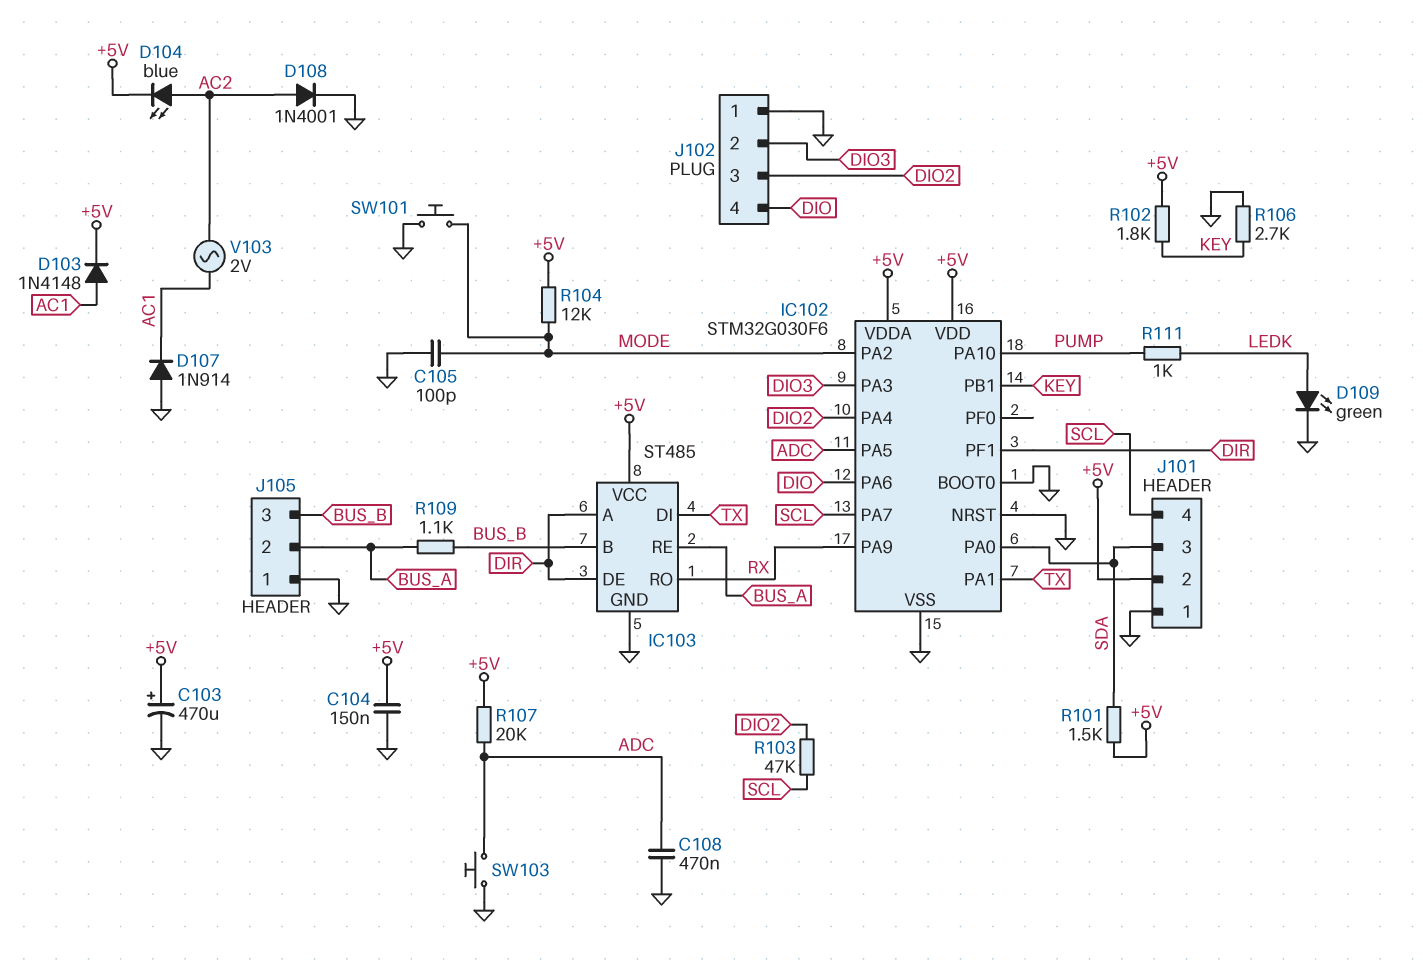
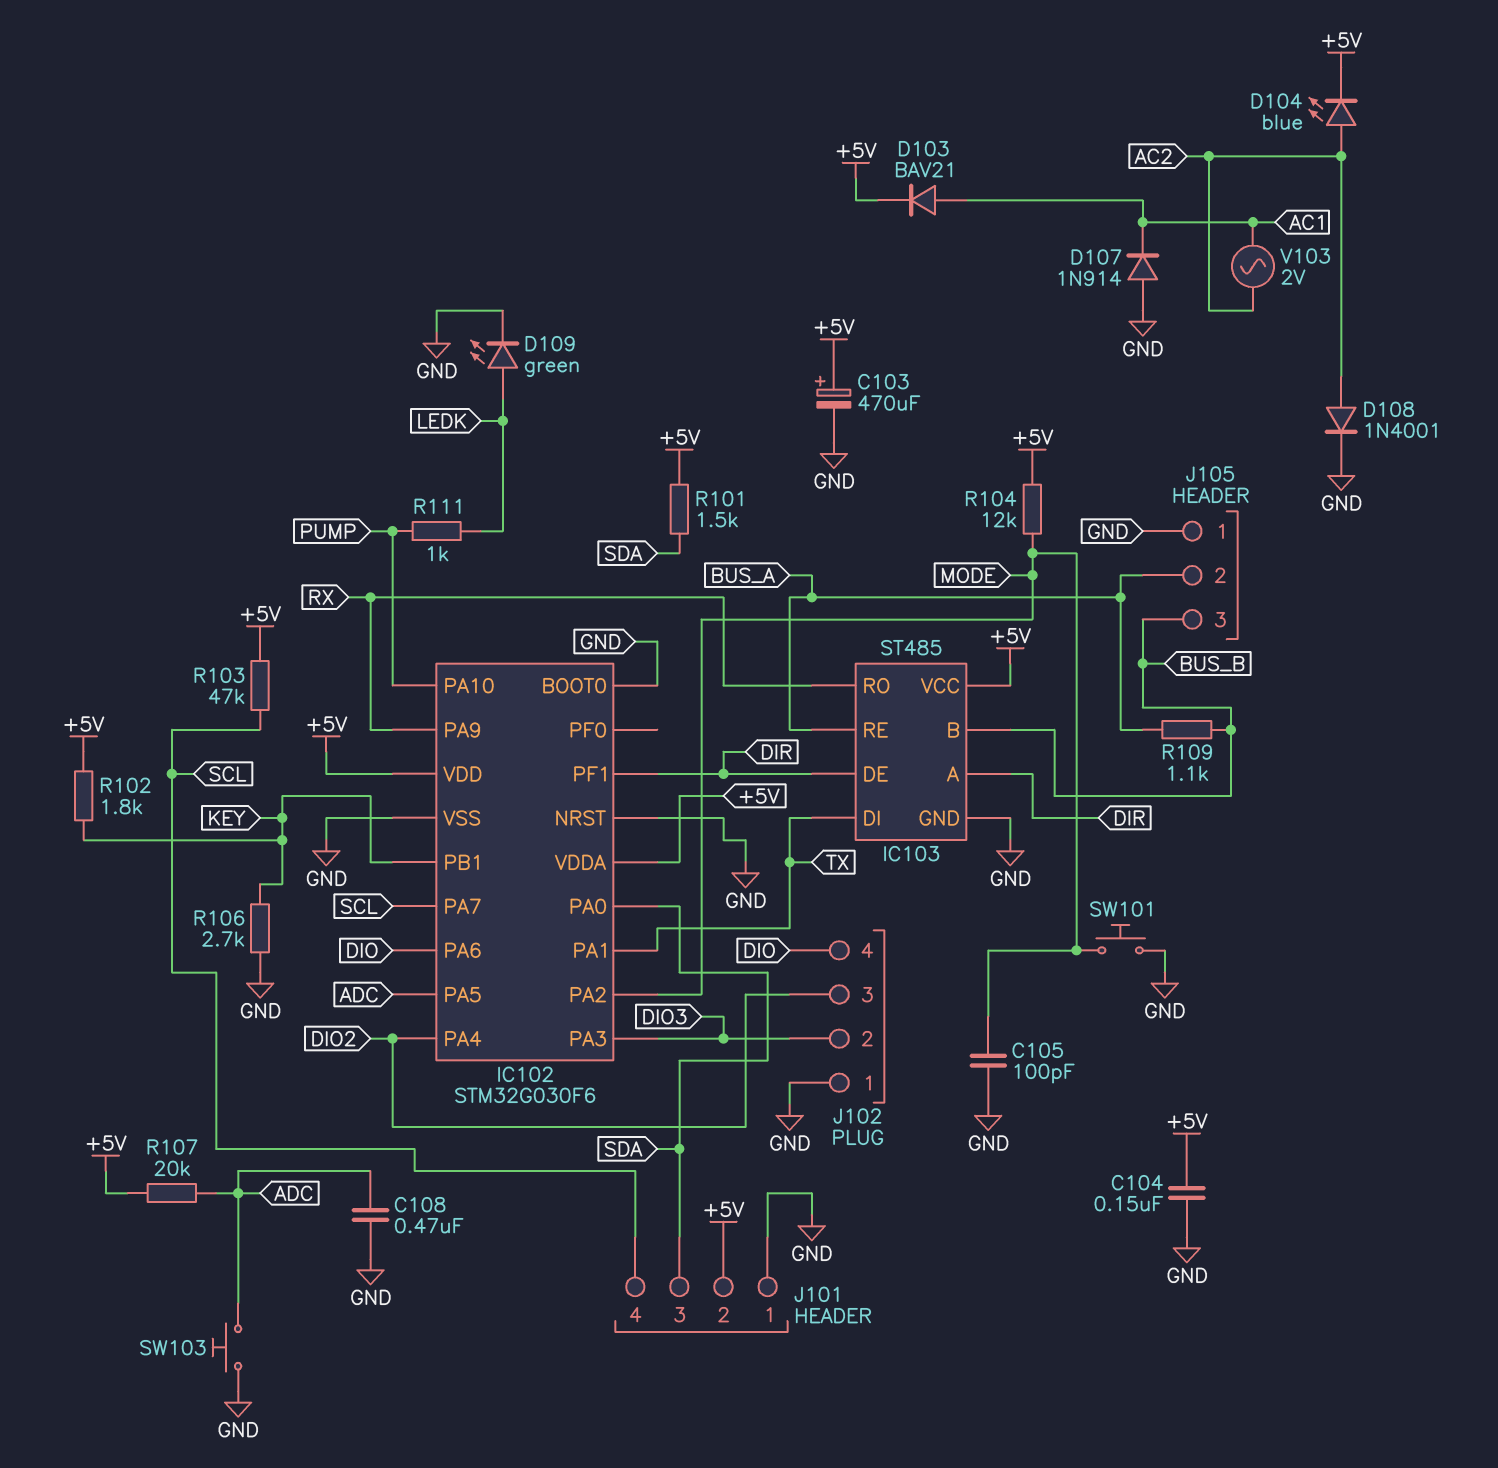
D103: diode 1N4148 (A AC1, K +5V) -> diode BAV21 (A AC1, K +5V)
R103: 47k (DIO2, SCL) -> 47k (+5V, SCL)

